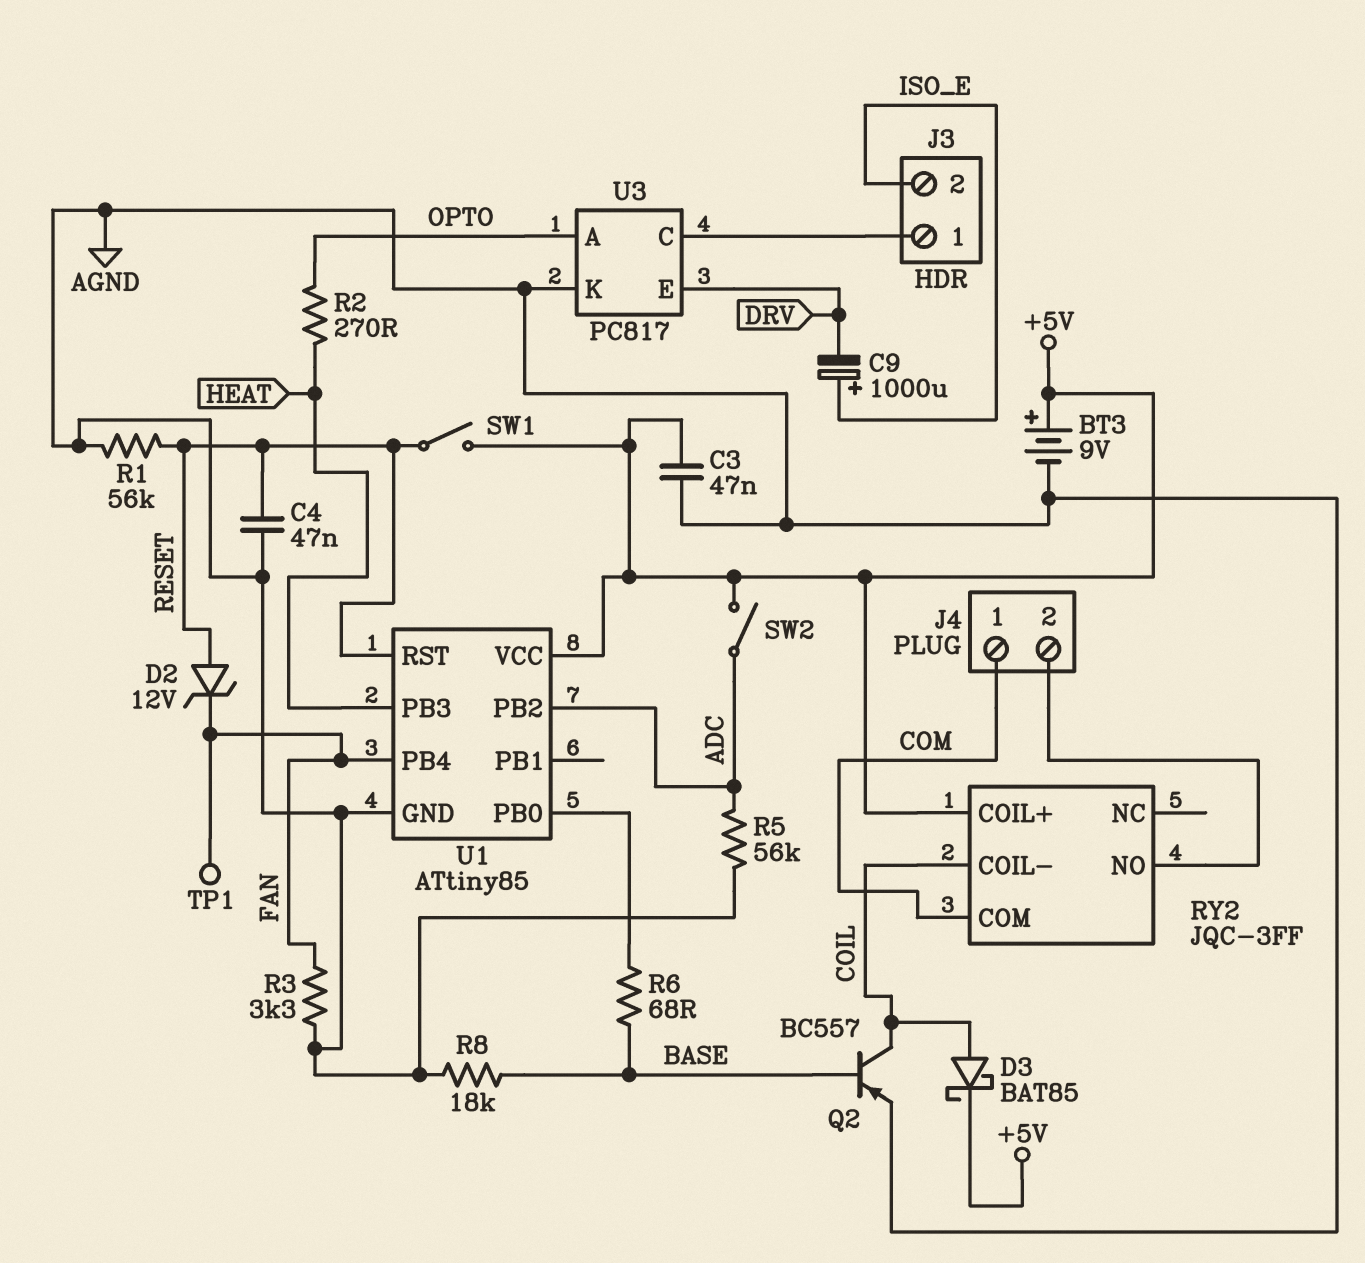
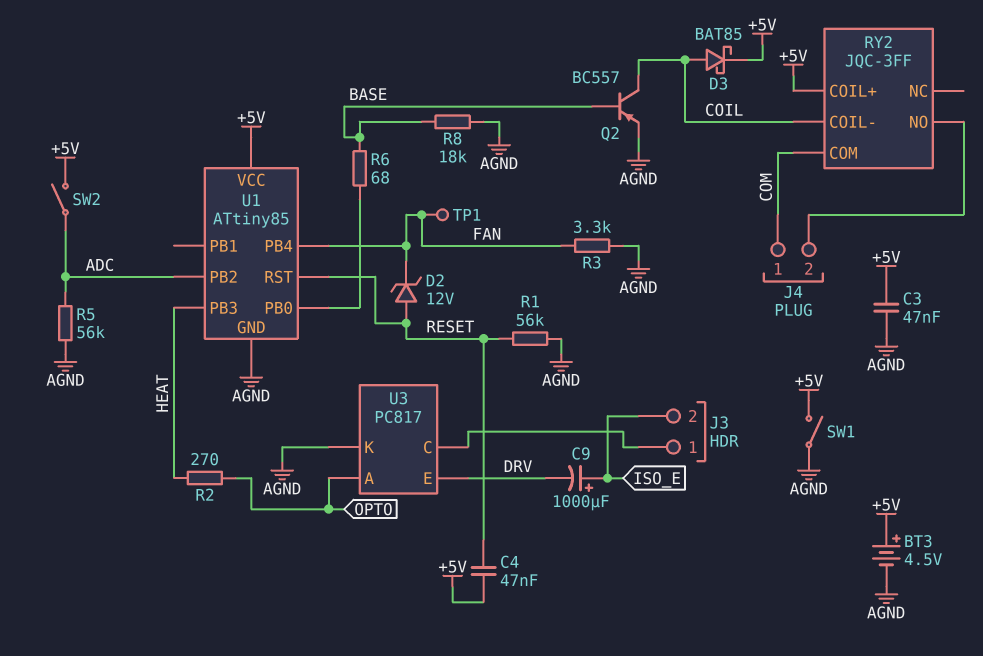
BT3: 9V (plus +5V, minus AGND) -> 4.5V (plus +5V, minus AGND)
C4: 47nF (AGND, RESET) -> 47nF (+5V, RESET)
SW1: switch (+5V, RESET) -> switch (+5V, AGND)

